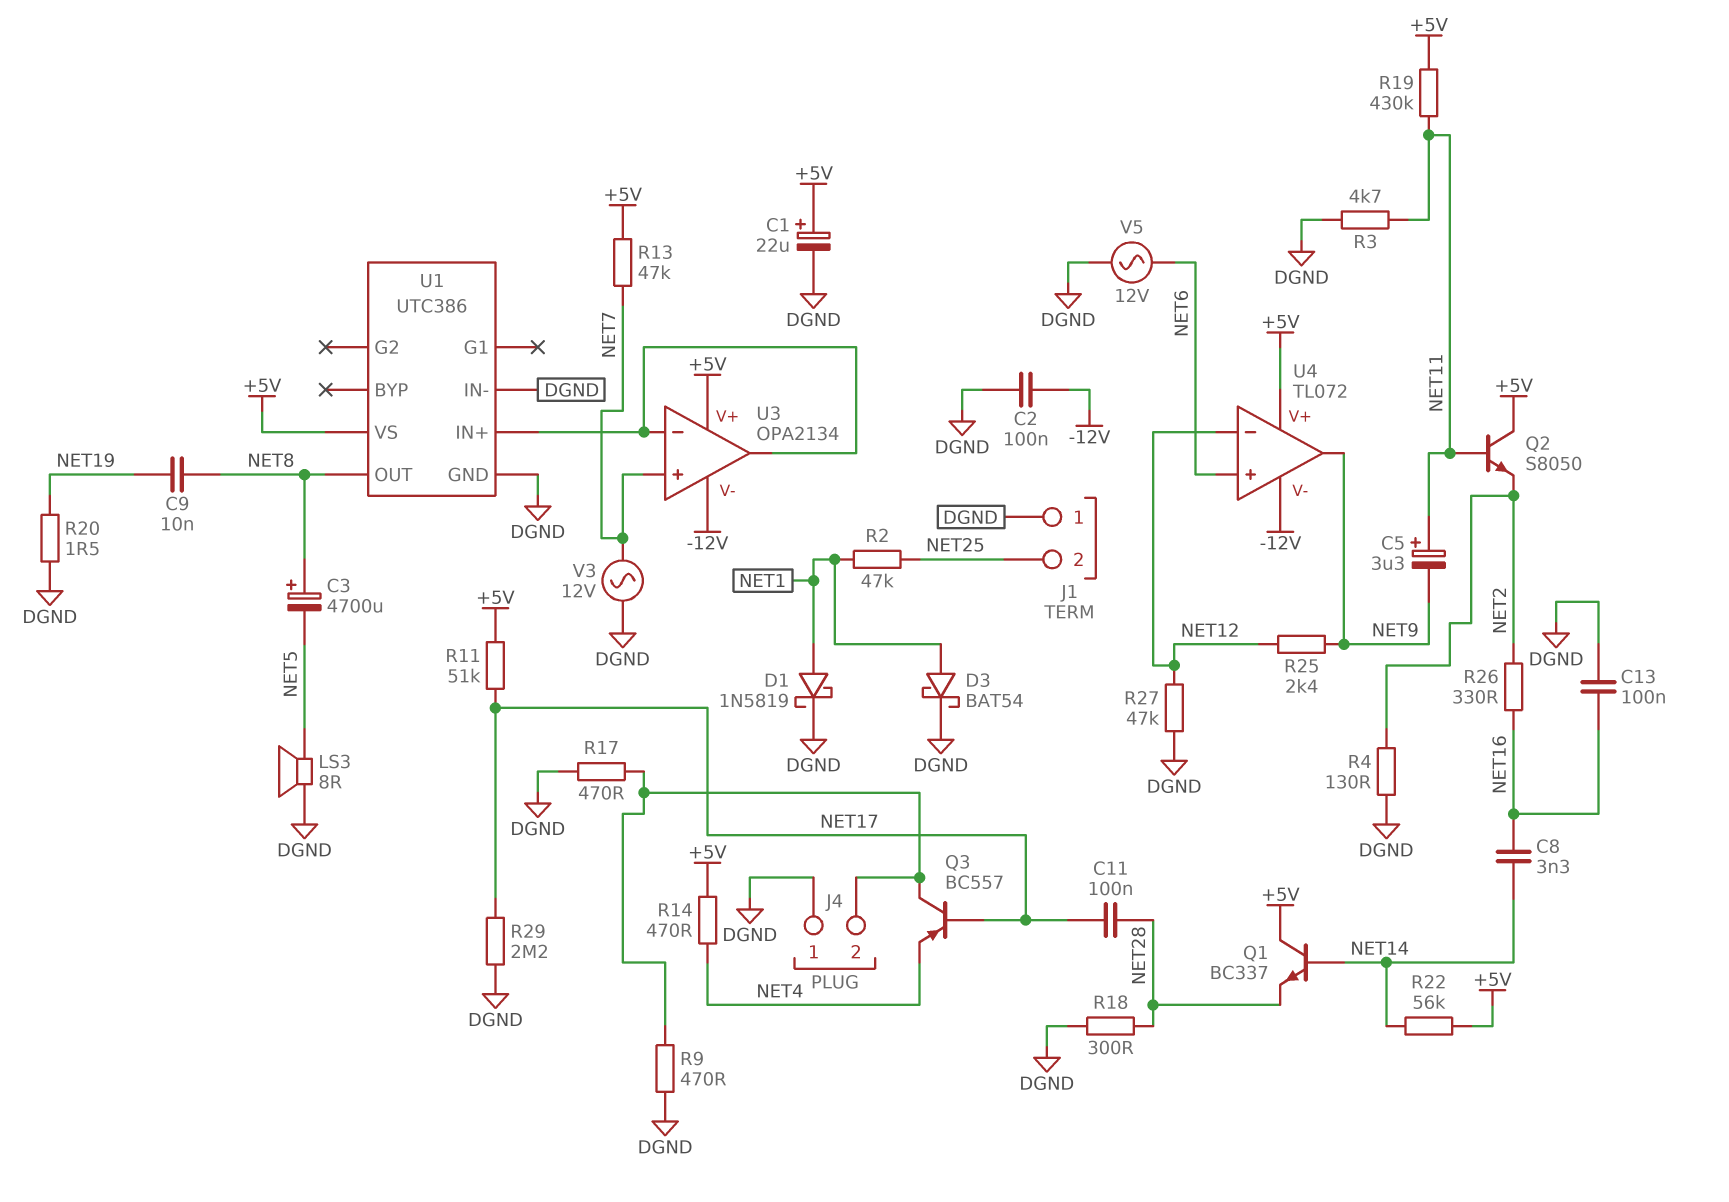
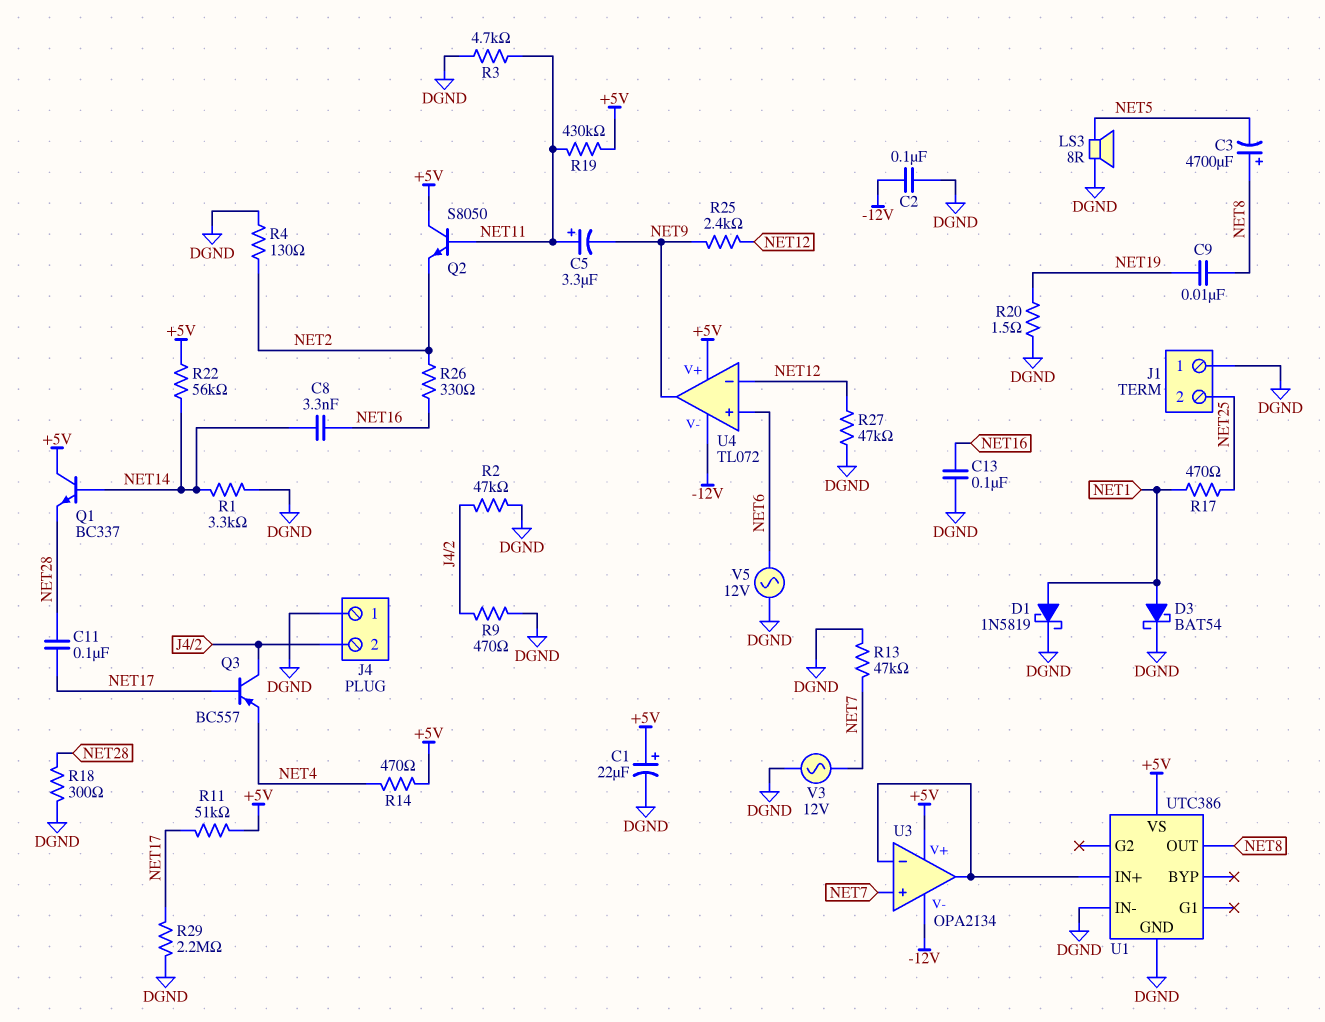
R1: none -> 3.3k (DGND, NET14)
R2: 47k (NET1, NET25) -> 47k (DGND, J4/2)
R13: 47k (+5V, NET7) -> 47k (DGND, NET7)
R17: 470 (DGND, J4/2) -> 470 (NET1, NET25)

